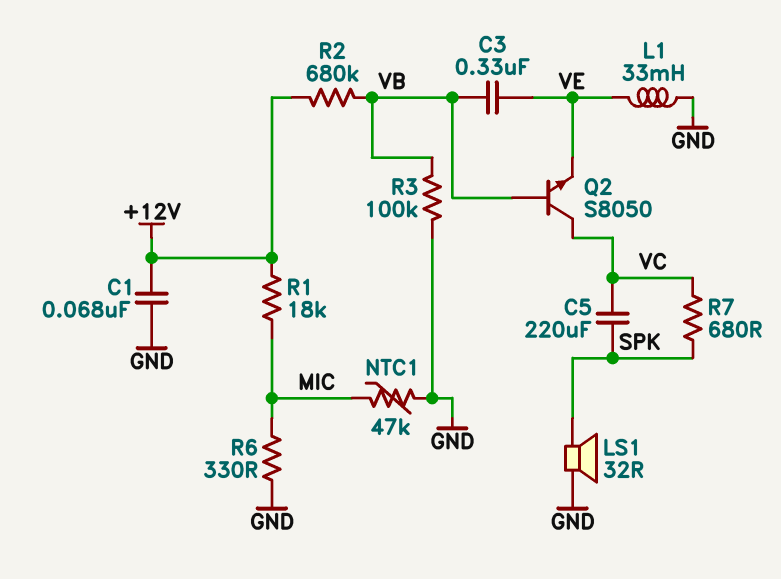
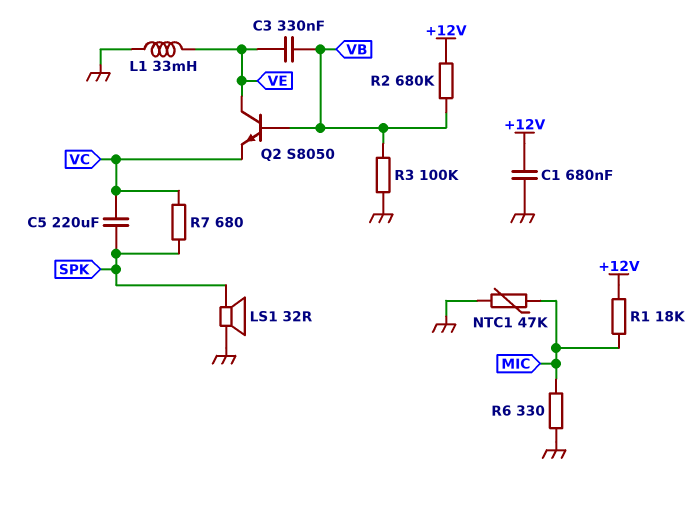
C1: 68nF (+12V, GND) -> 680nF (+12V, GND)
Q2: NPN S8050 (B VB, C VC, E VE) -> NPN S8050 (B VB, C VE, E VC)

